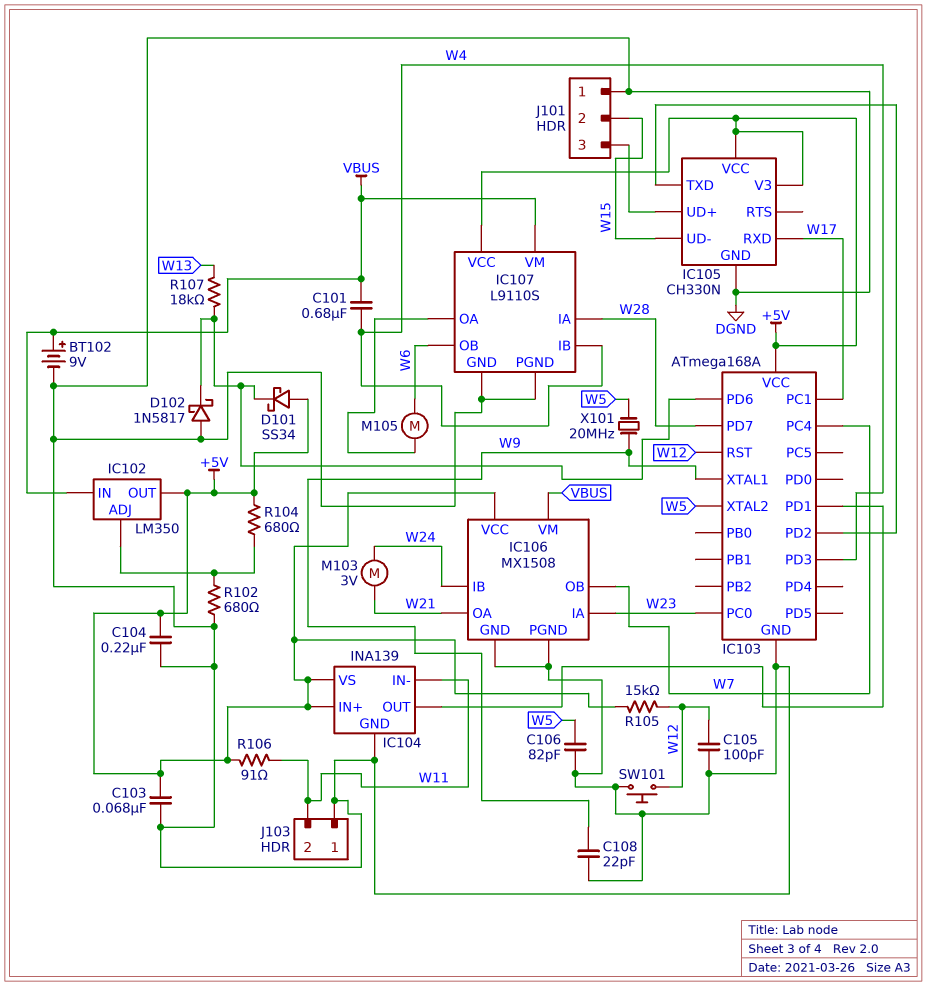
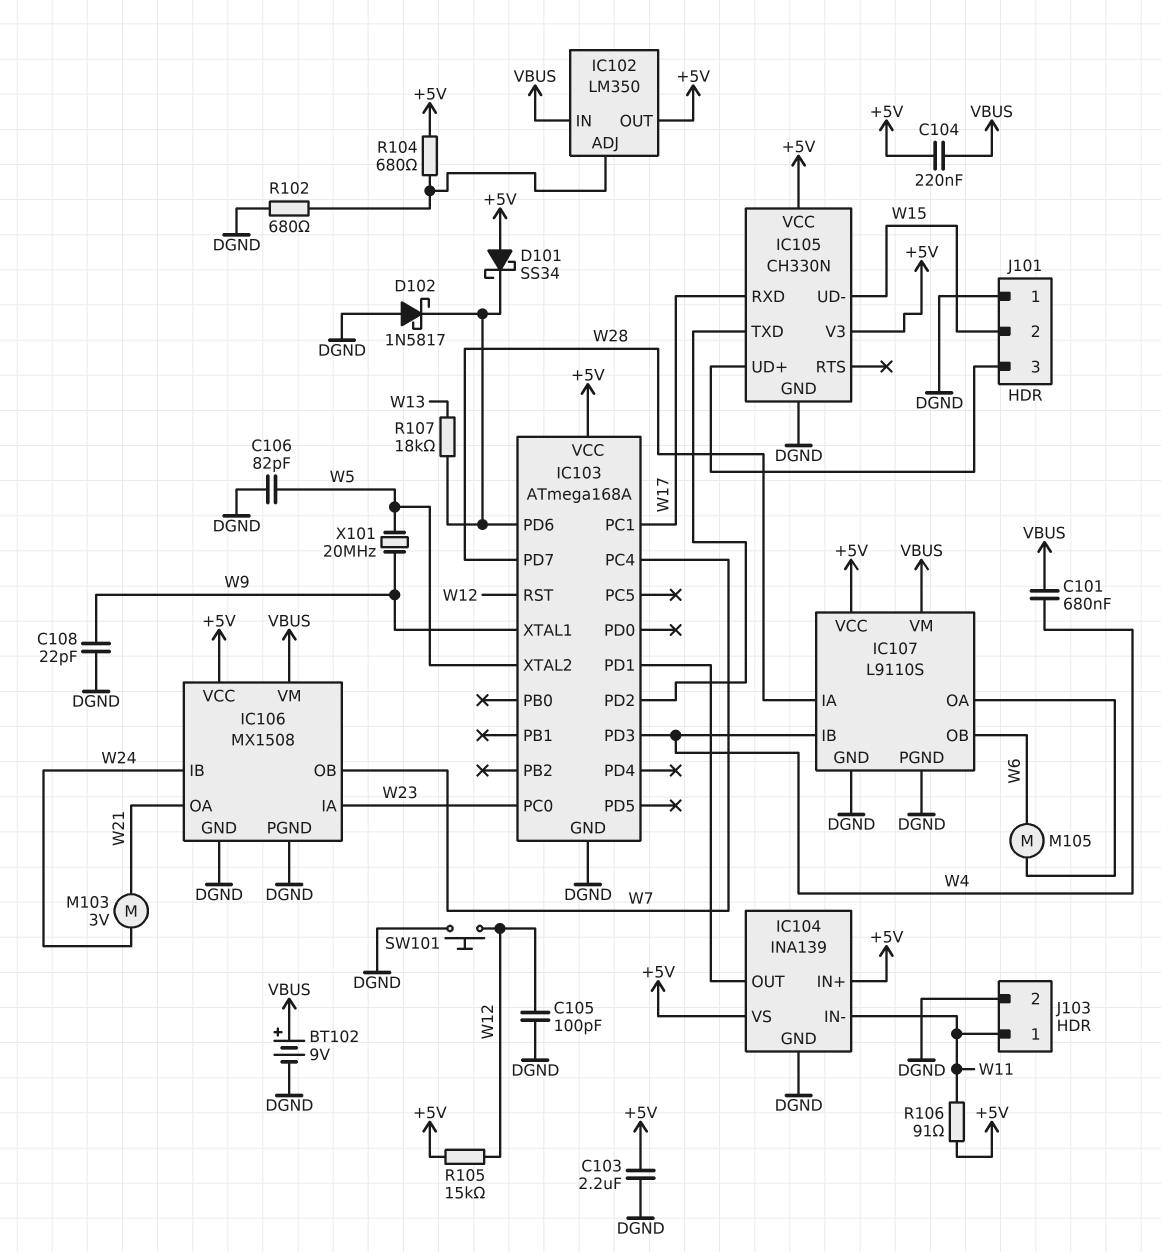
C103: 68nF (+5V, DGND) -> 2.2uF (+5V, DGND)
C104: 220nF (+5V, DGND) -> 220nF (+5V, VBUS)
J103 pin 1: DGND -> W11
J103 pin 2: W11 -> DGND

